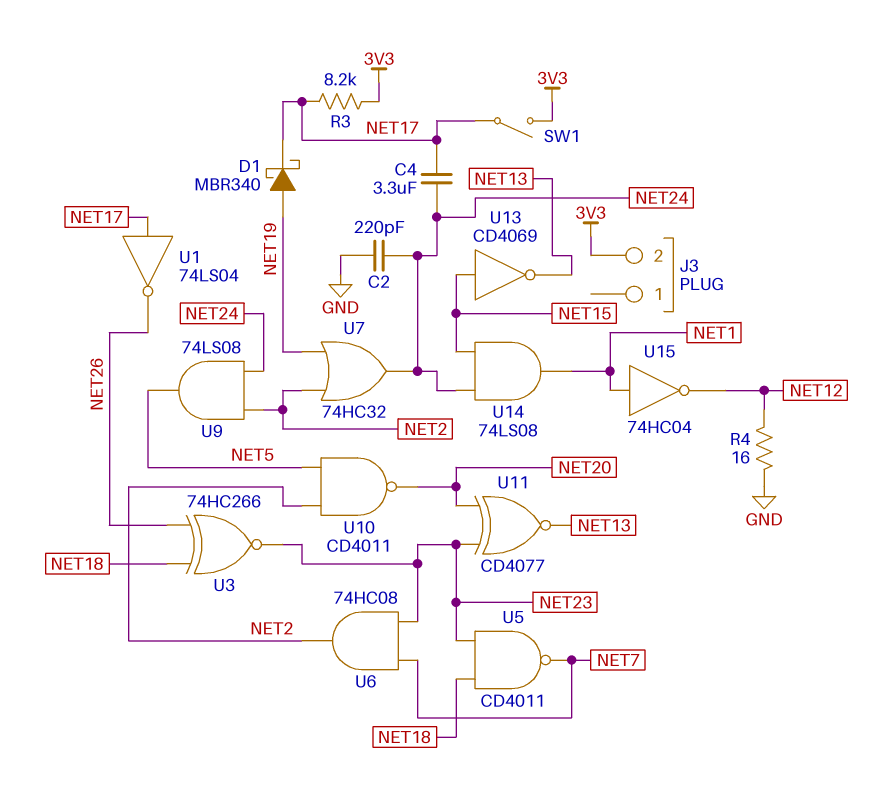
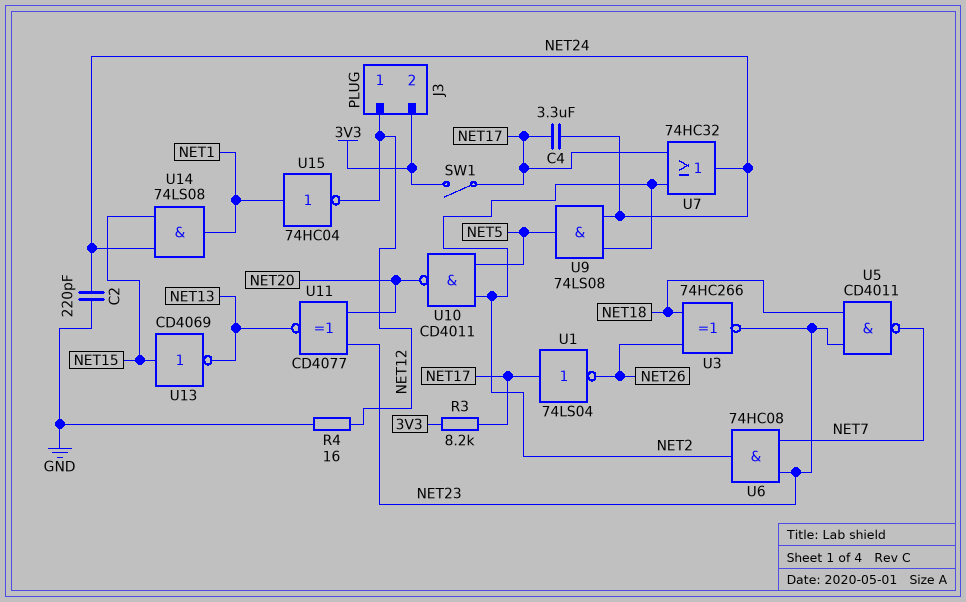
D1: schottky MBR340 (A NET19, K NET17) -> none
J3 pin 1: none -> NET12
U7: OR 74HC32 (in NET2, in NET19, out NET24) -> OR 74HC32 (in NET2, in NET17, out NET24)

